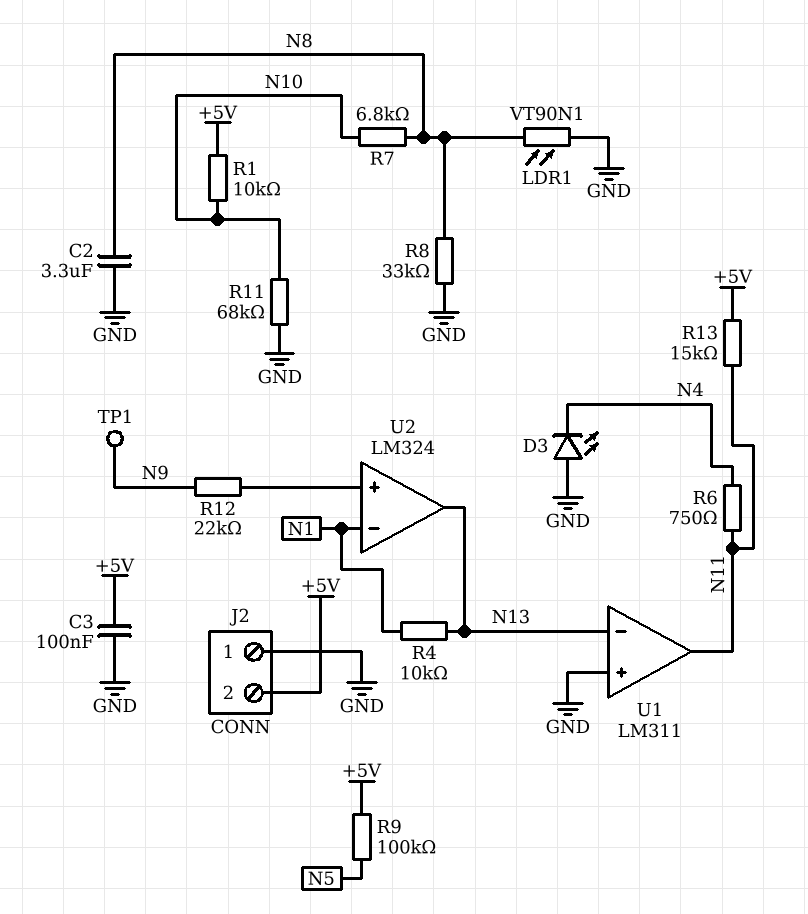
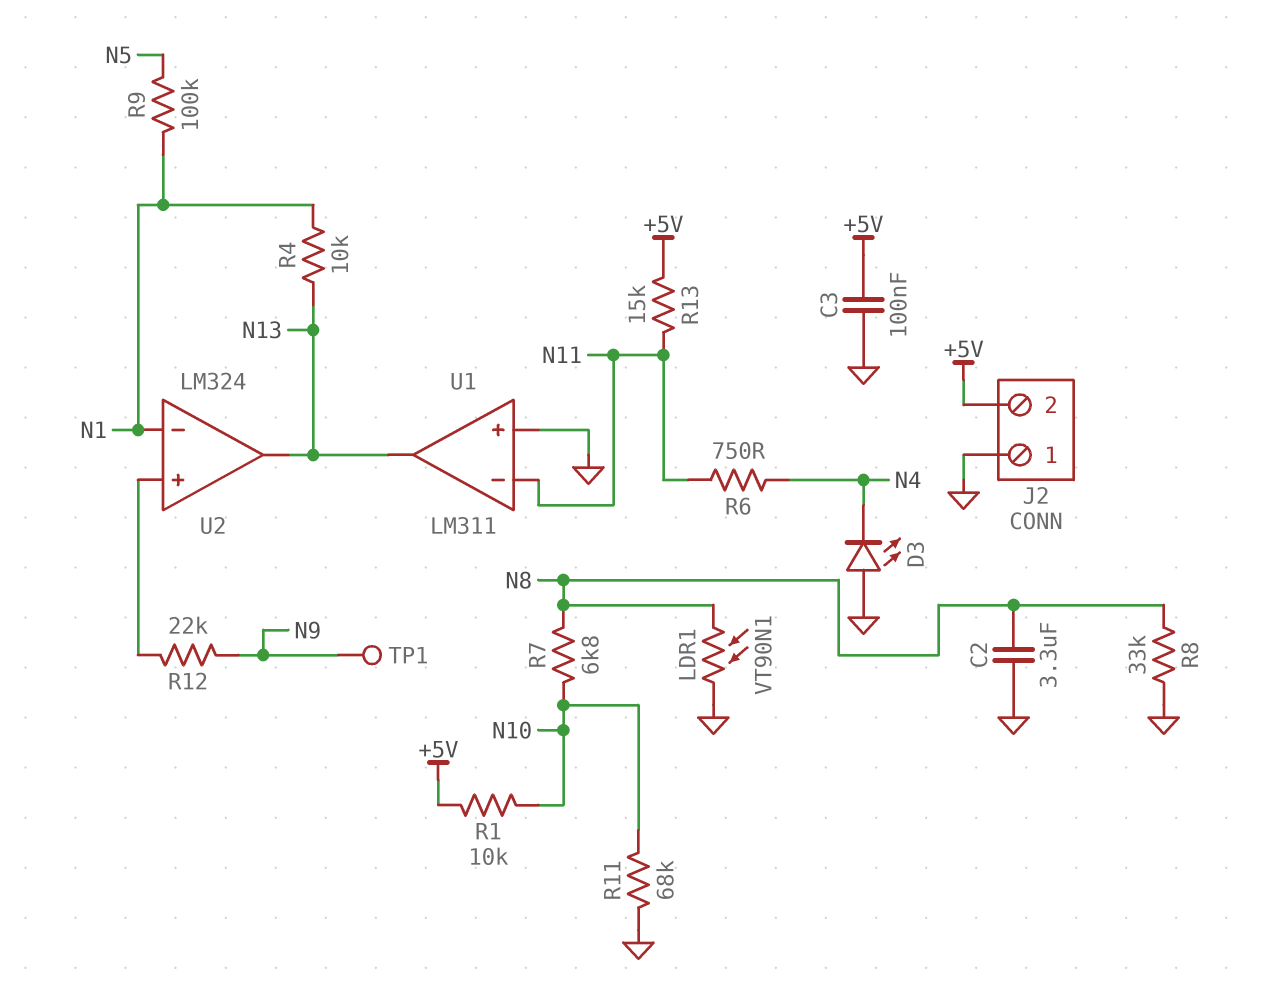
R9: 100k (+5V, N5) -> 100k (N1, N5)
U1 pin in-: N13 -> N11
U1 pin out: N11 -> N13

